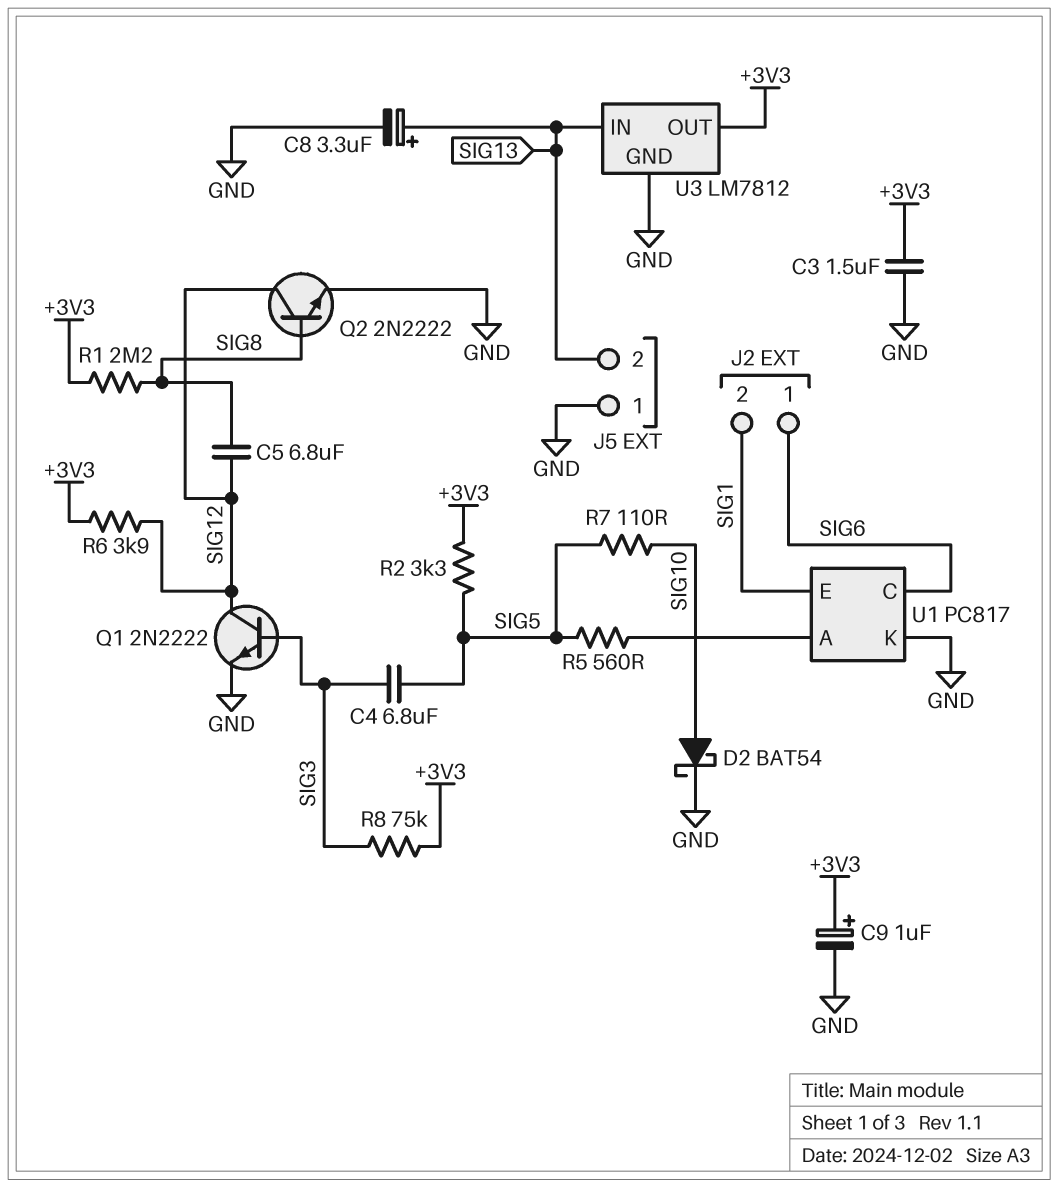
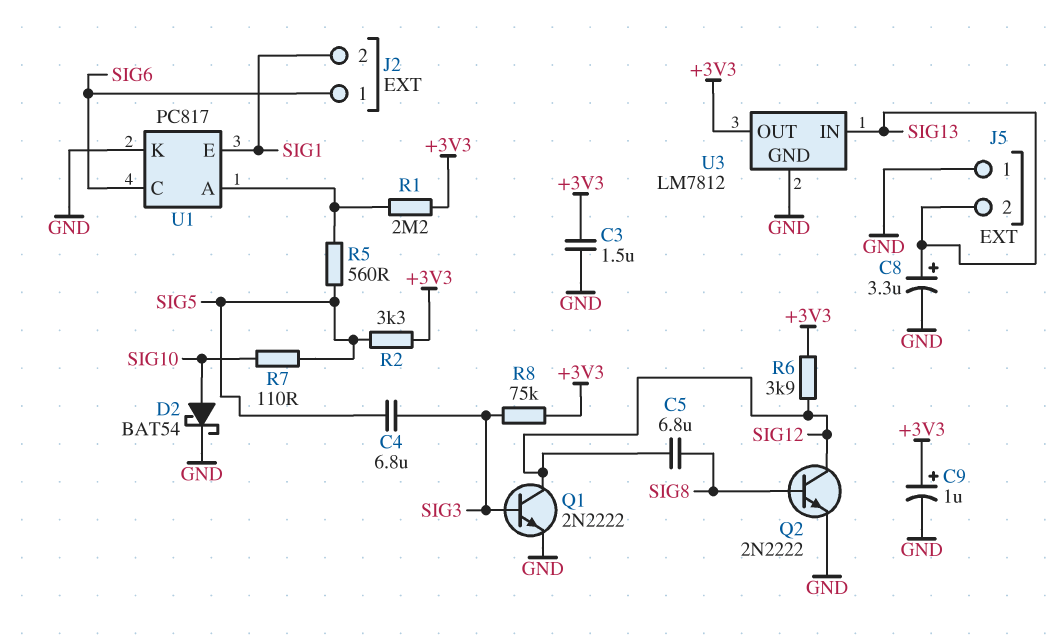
R1: 2.2M (+3V3, SIG8) -> 2.2M (+3V3, U1/A)

